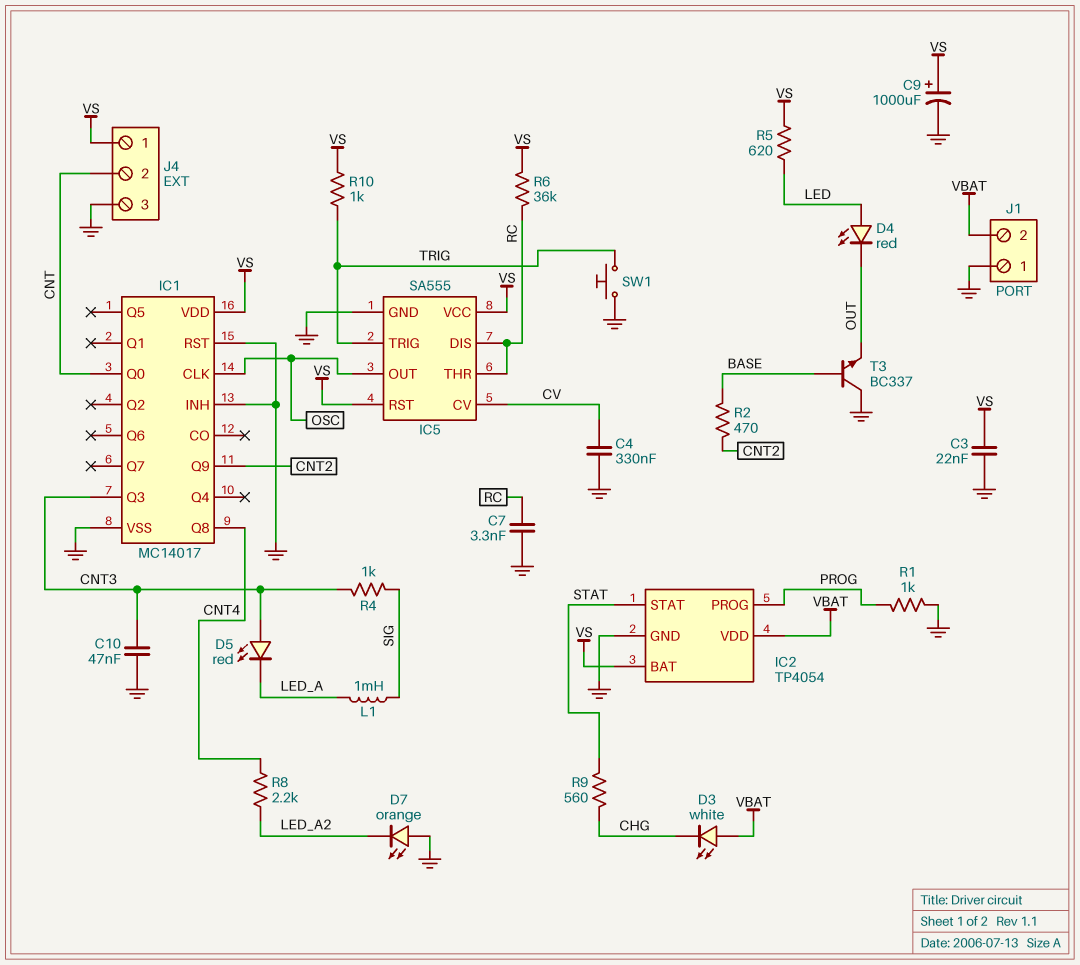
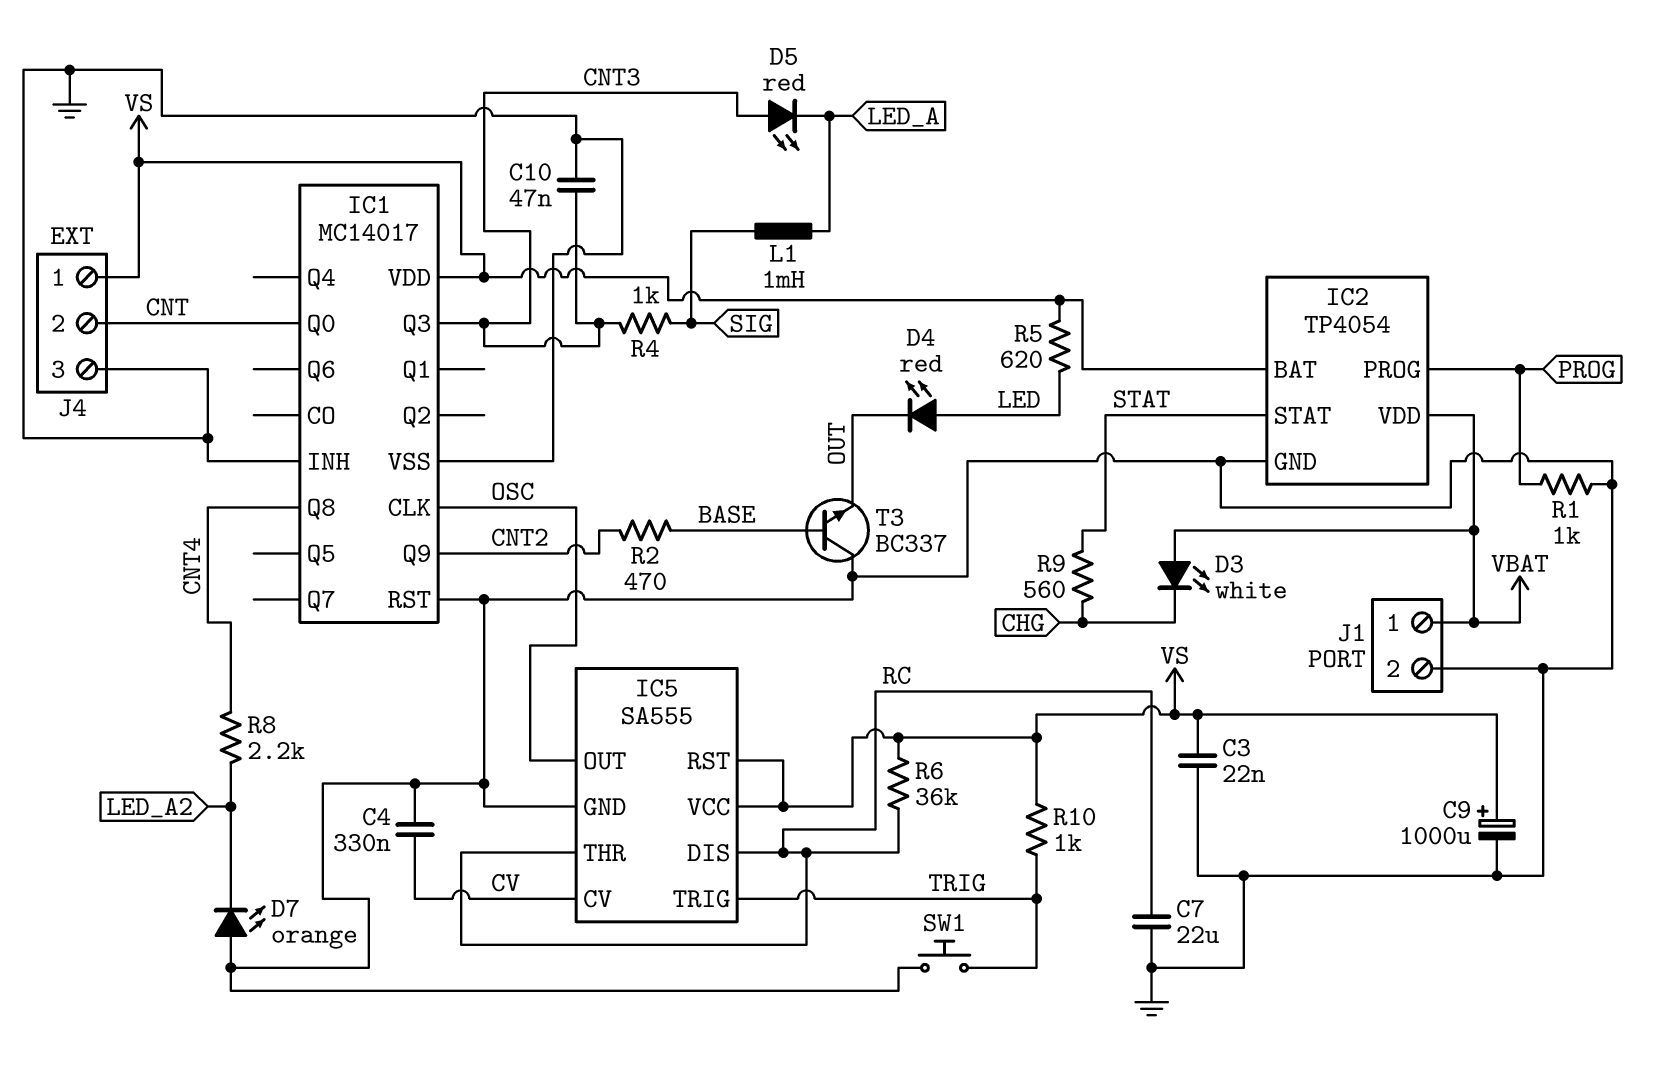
C7: 3.3nF (GND, RC) -> 22uF (GND, RC)
J1 pin 1: GND -> VBAT
J1 pin 2: VBAT -> GND

